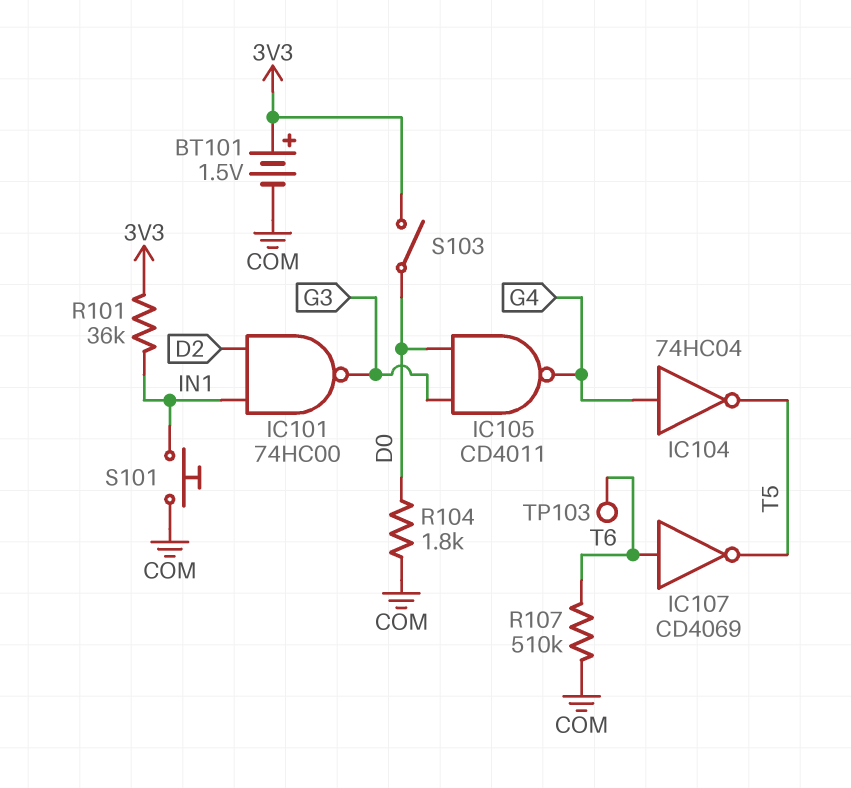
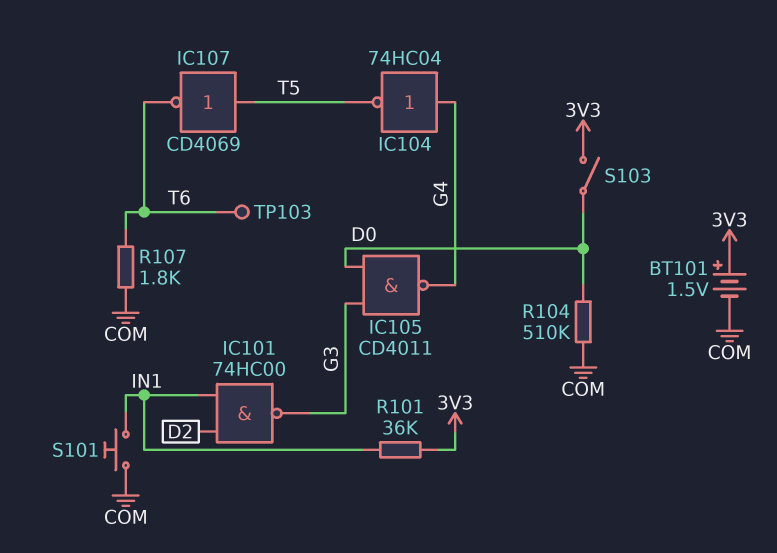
IC107: NOT CD4069 (in T6, out T5) -> NOT CD4069 (in T5, out T6)
R104: 1.8k (COM, D0) -> 510k (COM, D0)
R107: 510k (COM, T6) -> 1.8k (COM, T6)

